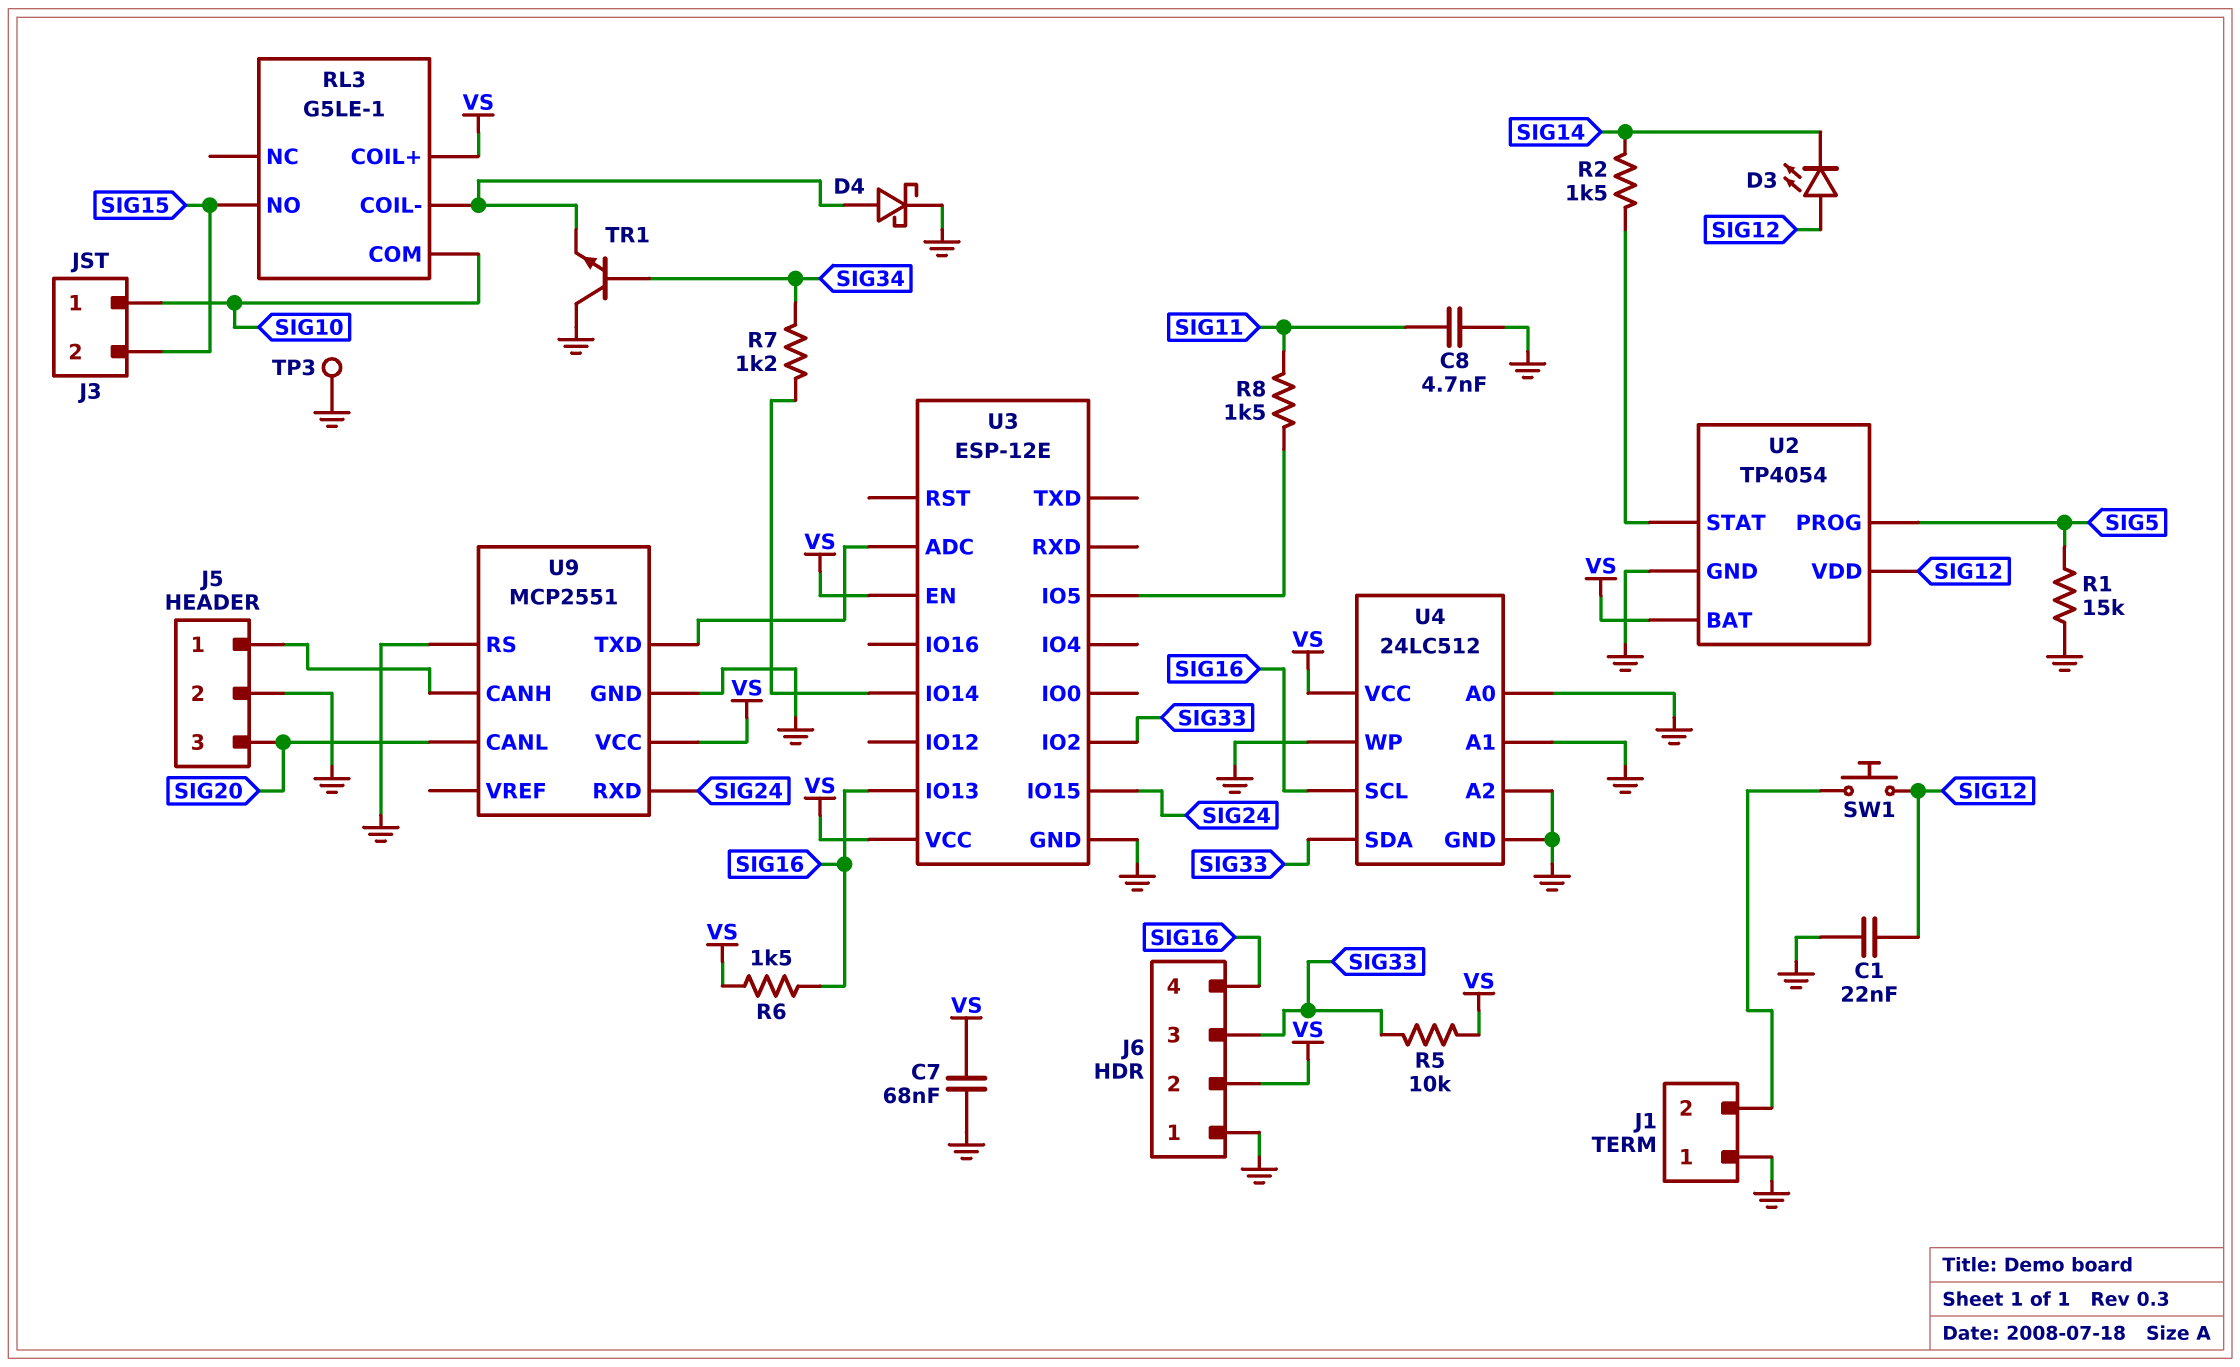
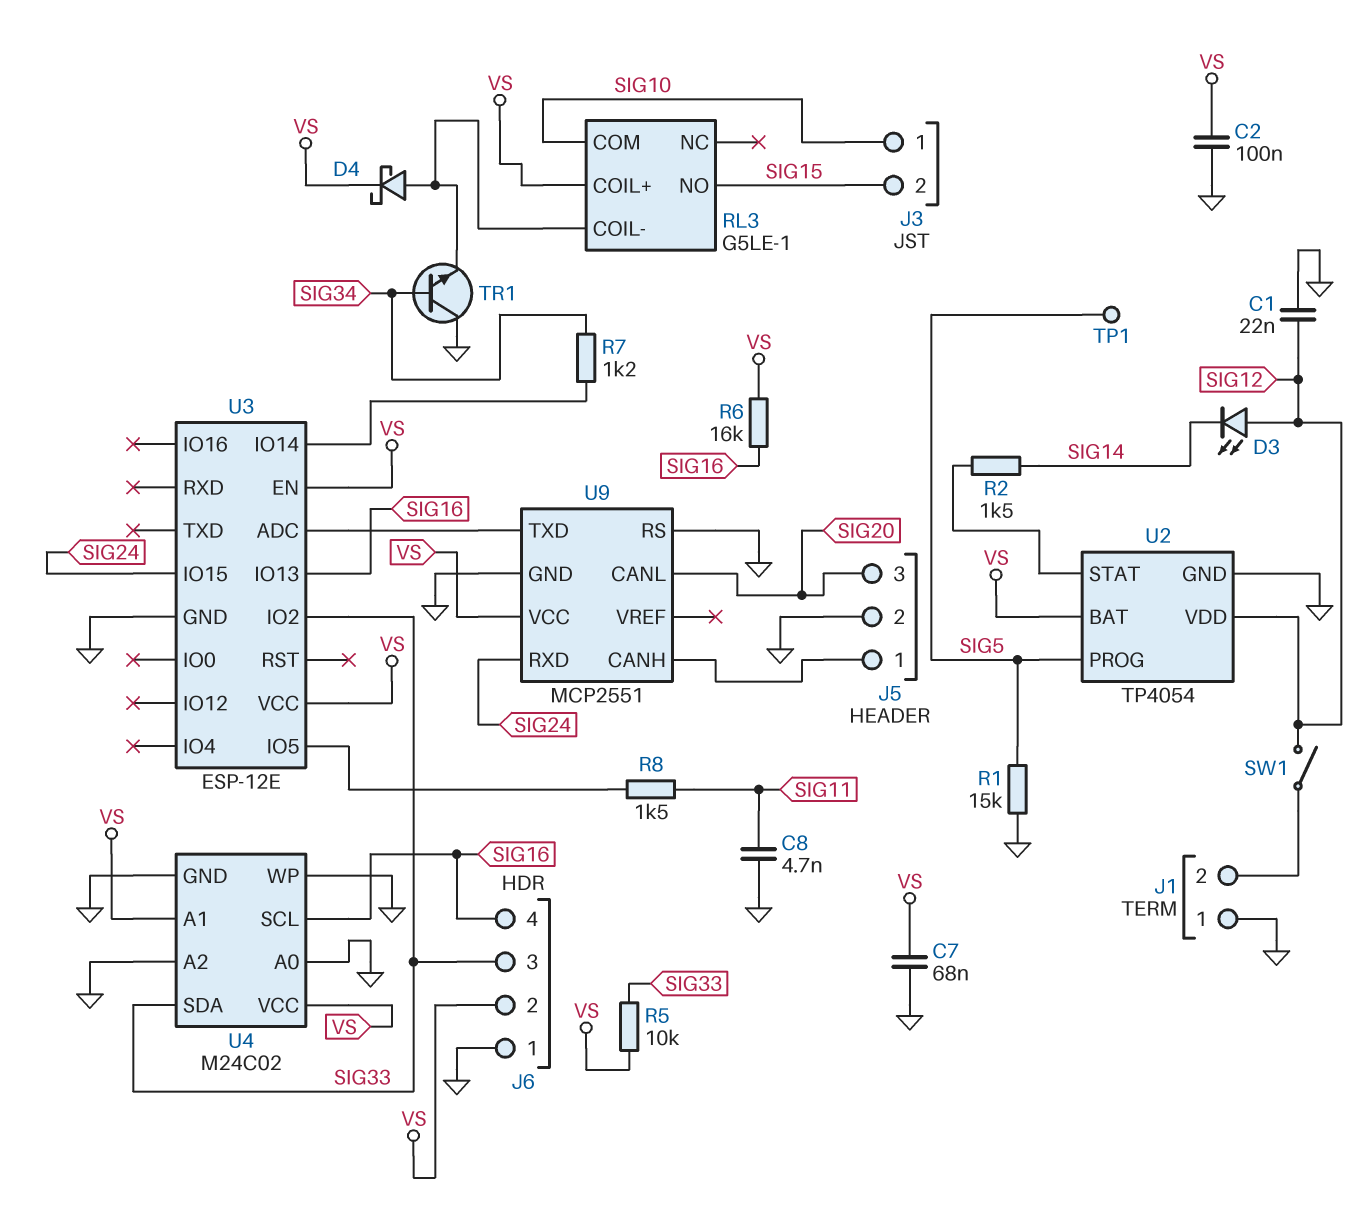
C2: none -> 100nF (GND, VS)
D4: schottky (A RL3/COIL-, K GND) -> schottky (A RL3/COIL-, K VS)
R6: 1.5k (SIG16, VS) -> 16k (SIG16, VS)
SW1: button (J1/2, SIG12) -> switch (J1/2, SIG12)
TP1: none -> test point (SIG5)
TP3: test point (GND) -> none
U4: 24LC512 -> M24C02
U4 pin A1: GND -> VS

